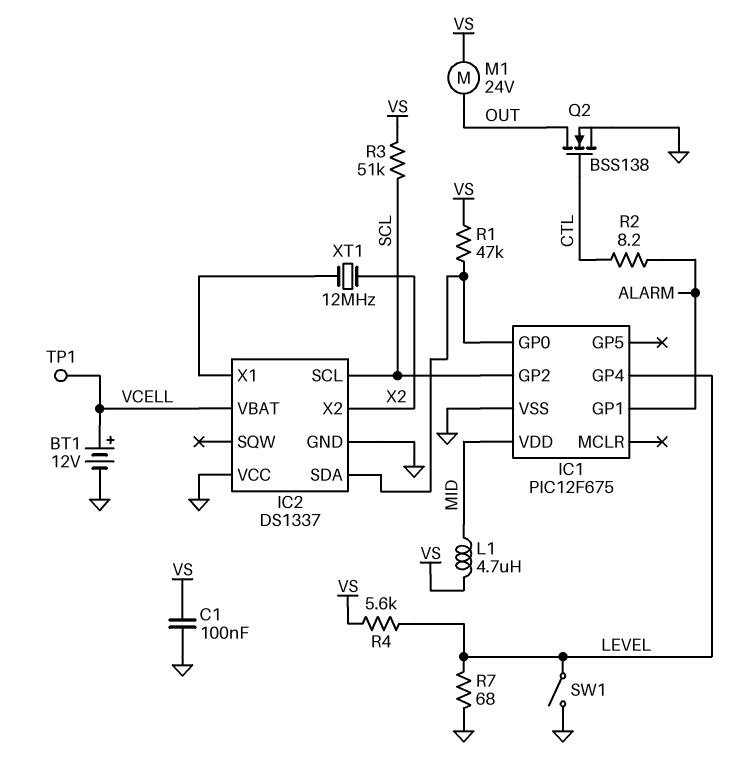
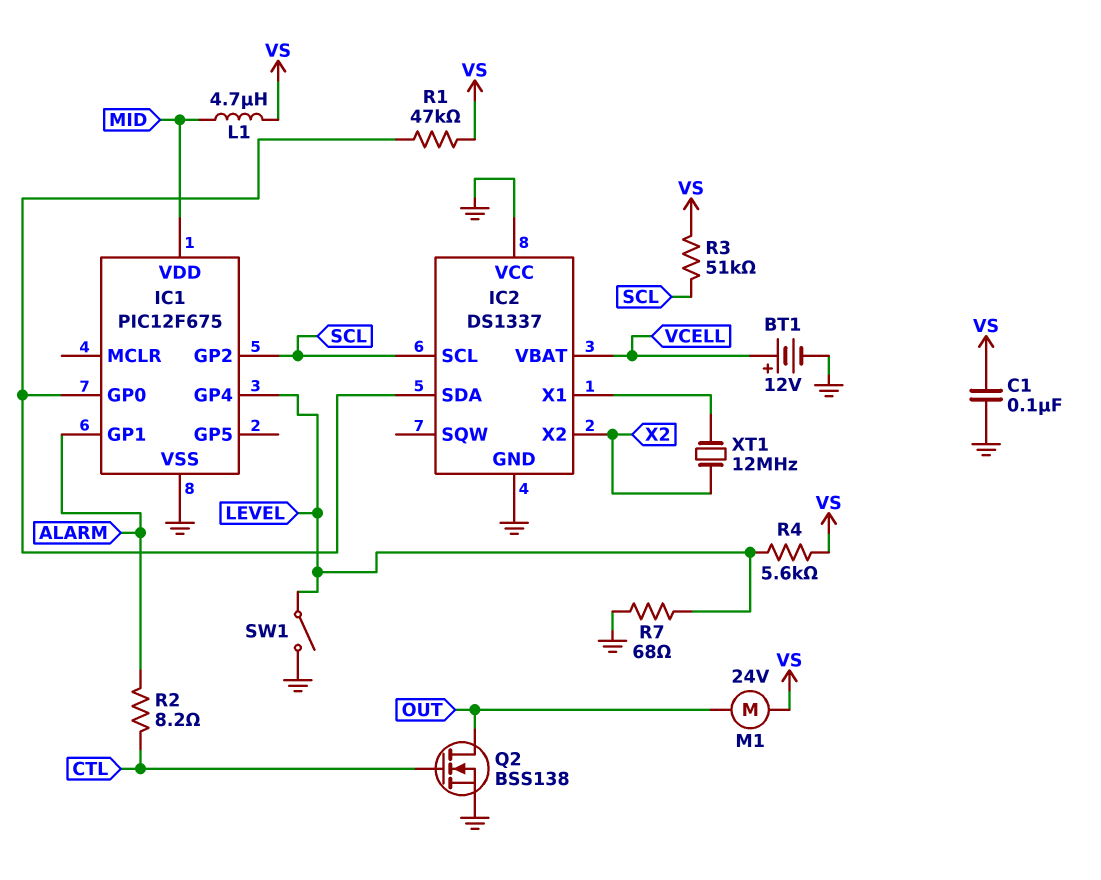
TP1: test point (VCELL) -> none

